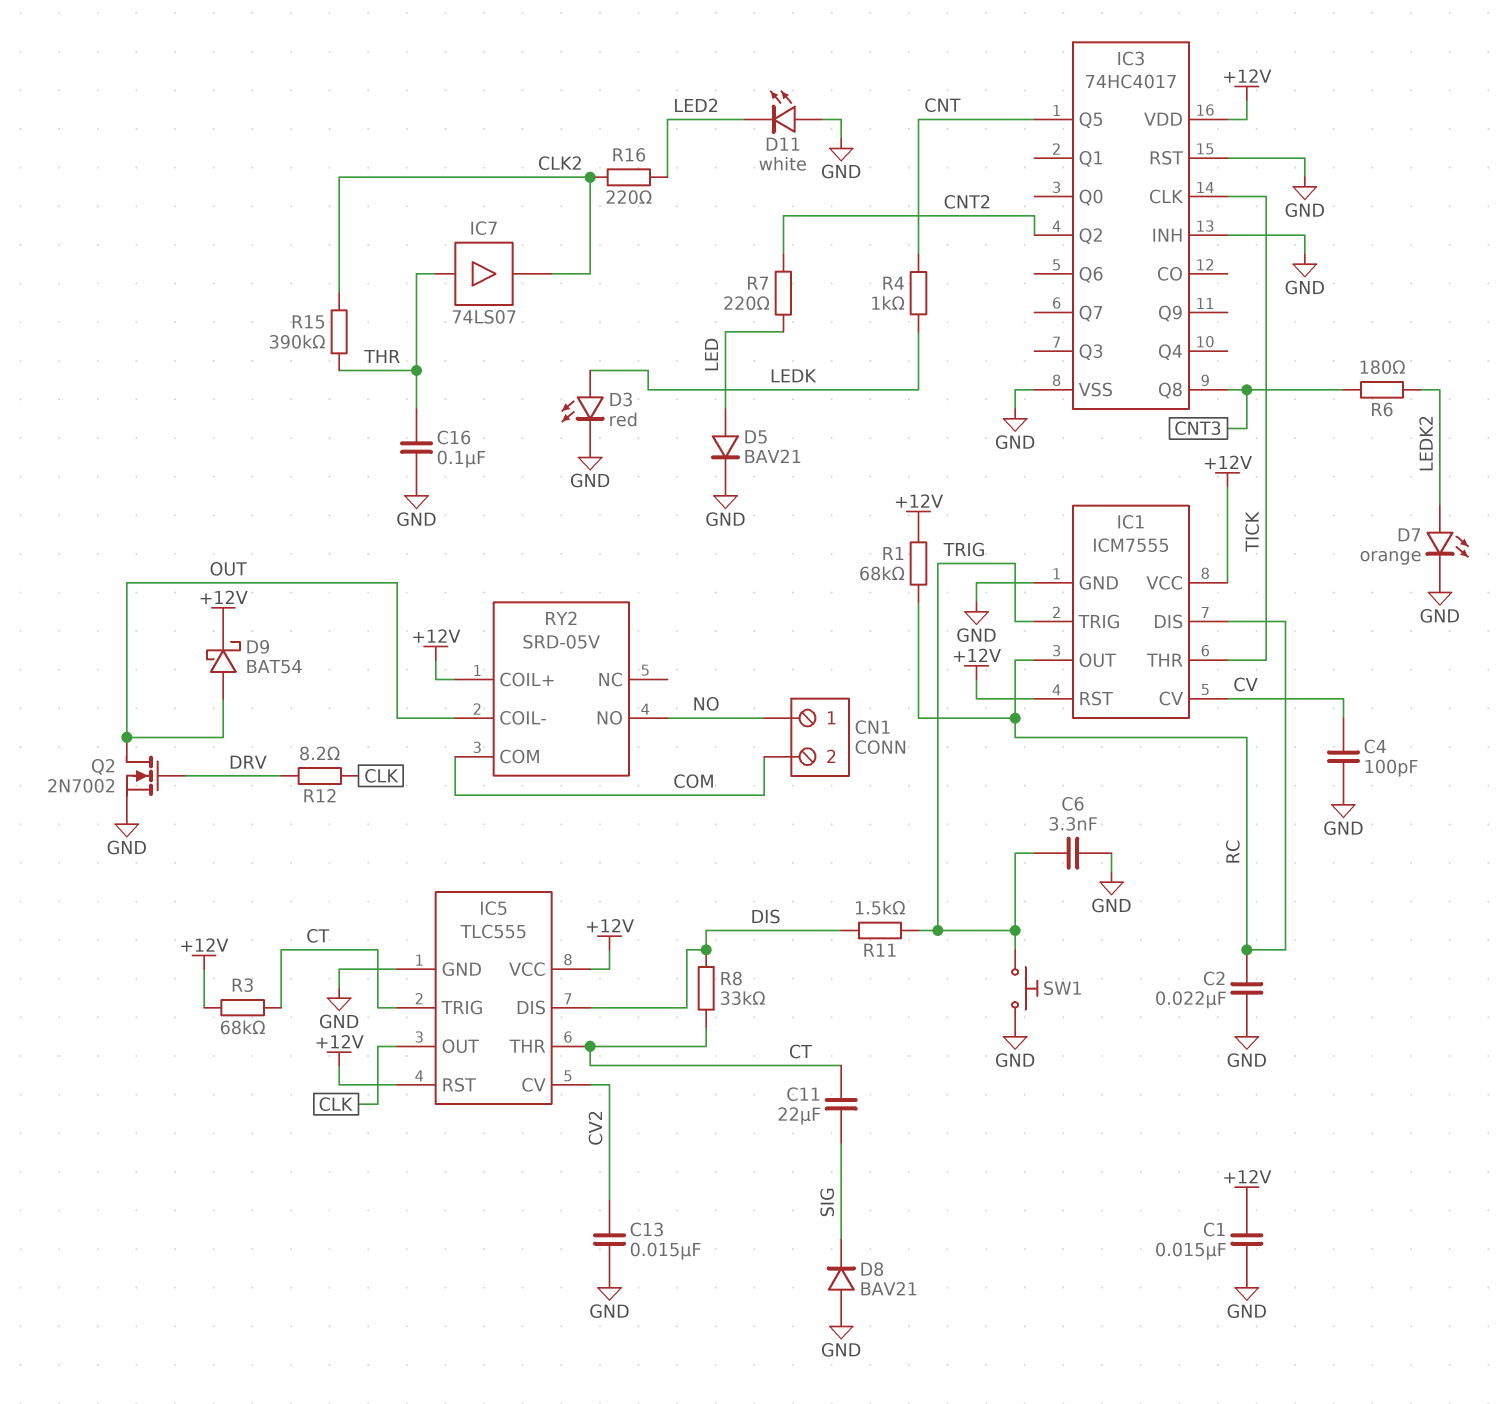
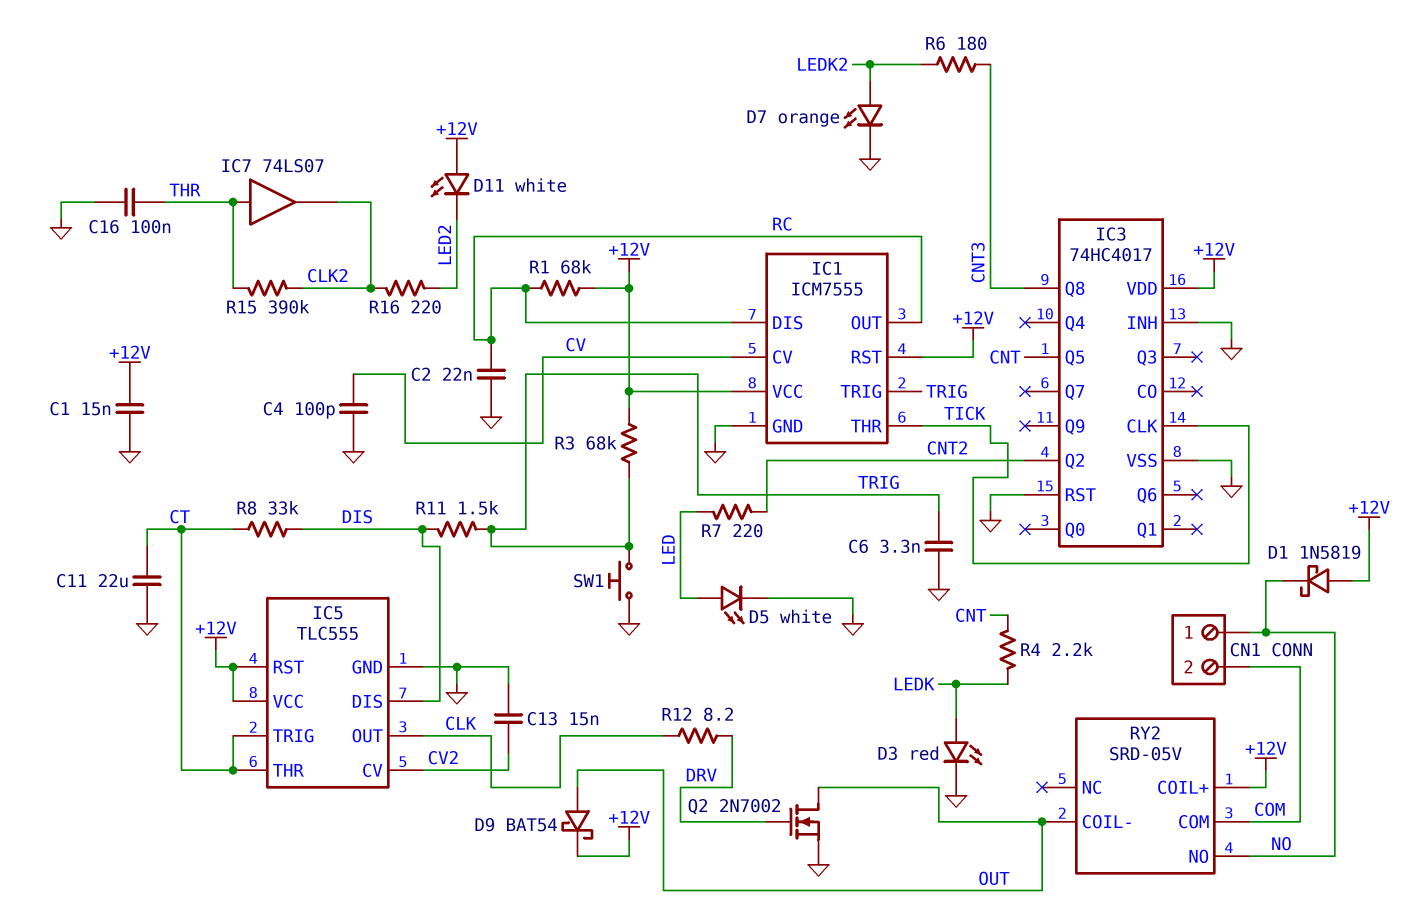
C11: 22uF (CT, SIG) -> 22uF (CT, GND)
D1: none -> schottky 1N5819 (A +12V, K NO)
D5: diode BAV21 (A LED, K GND) -> LED white (A LED, K GND)
D8: diode BAV21 (A GND, K SIG) -> none
D11: LED white (A GND, K LED2) -> LED white (A +12V, K LED2)
R3: 68k (+12V, CT) -> 68k (+12V, TRIG)
R4: 1k (CNT, LEDK) -> 2.2k (CNT, LEDK)

